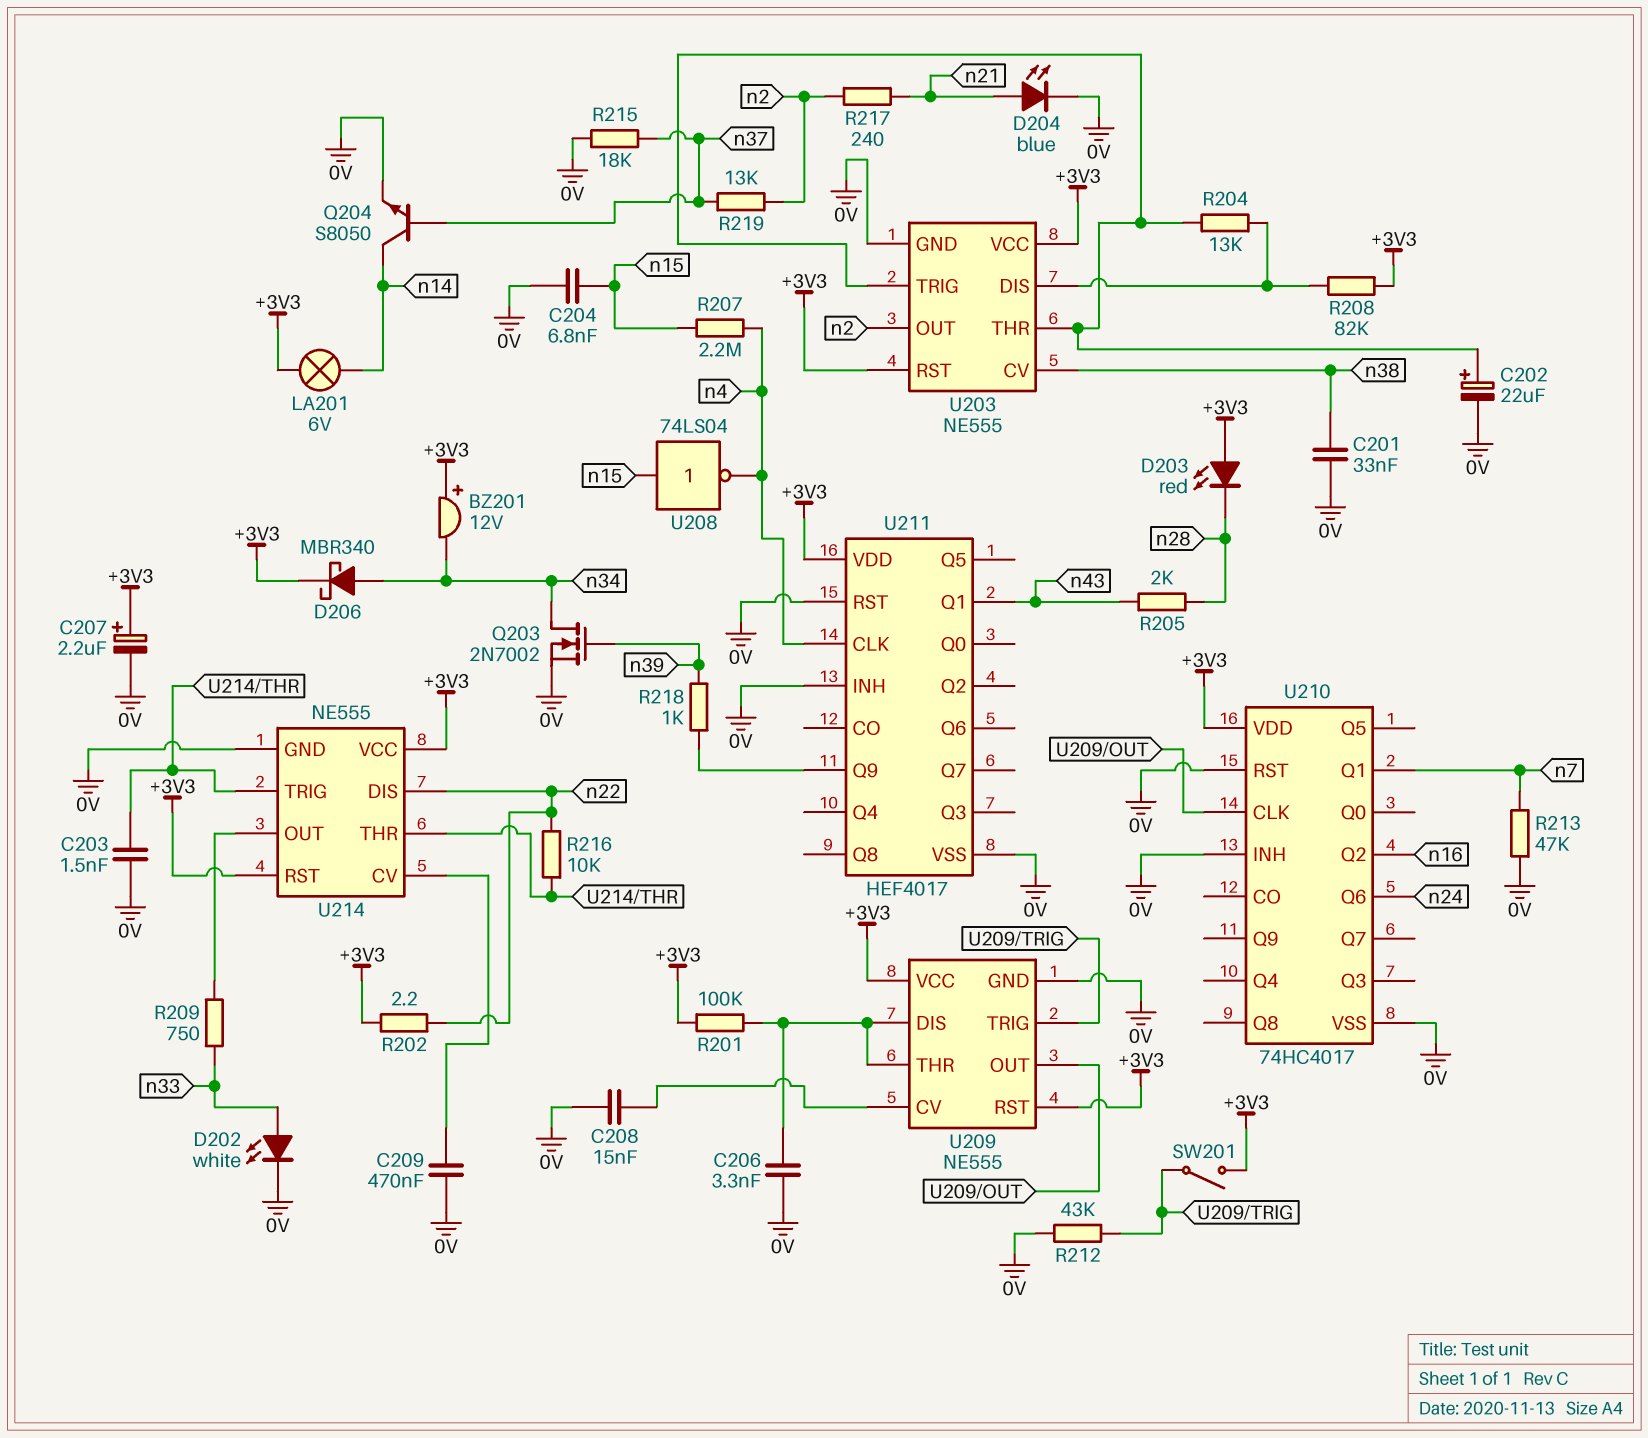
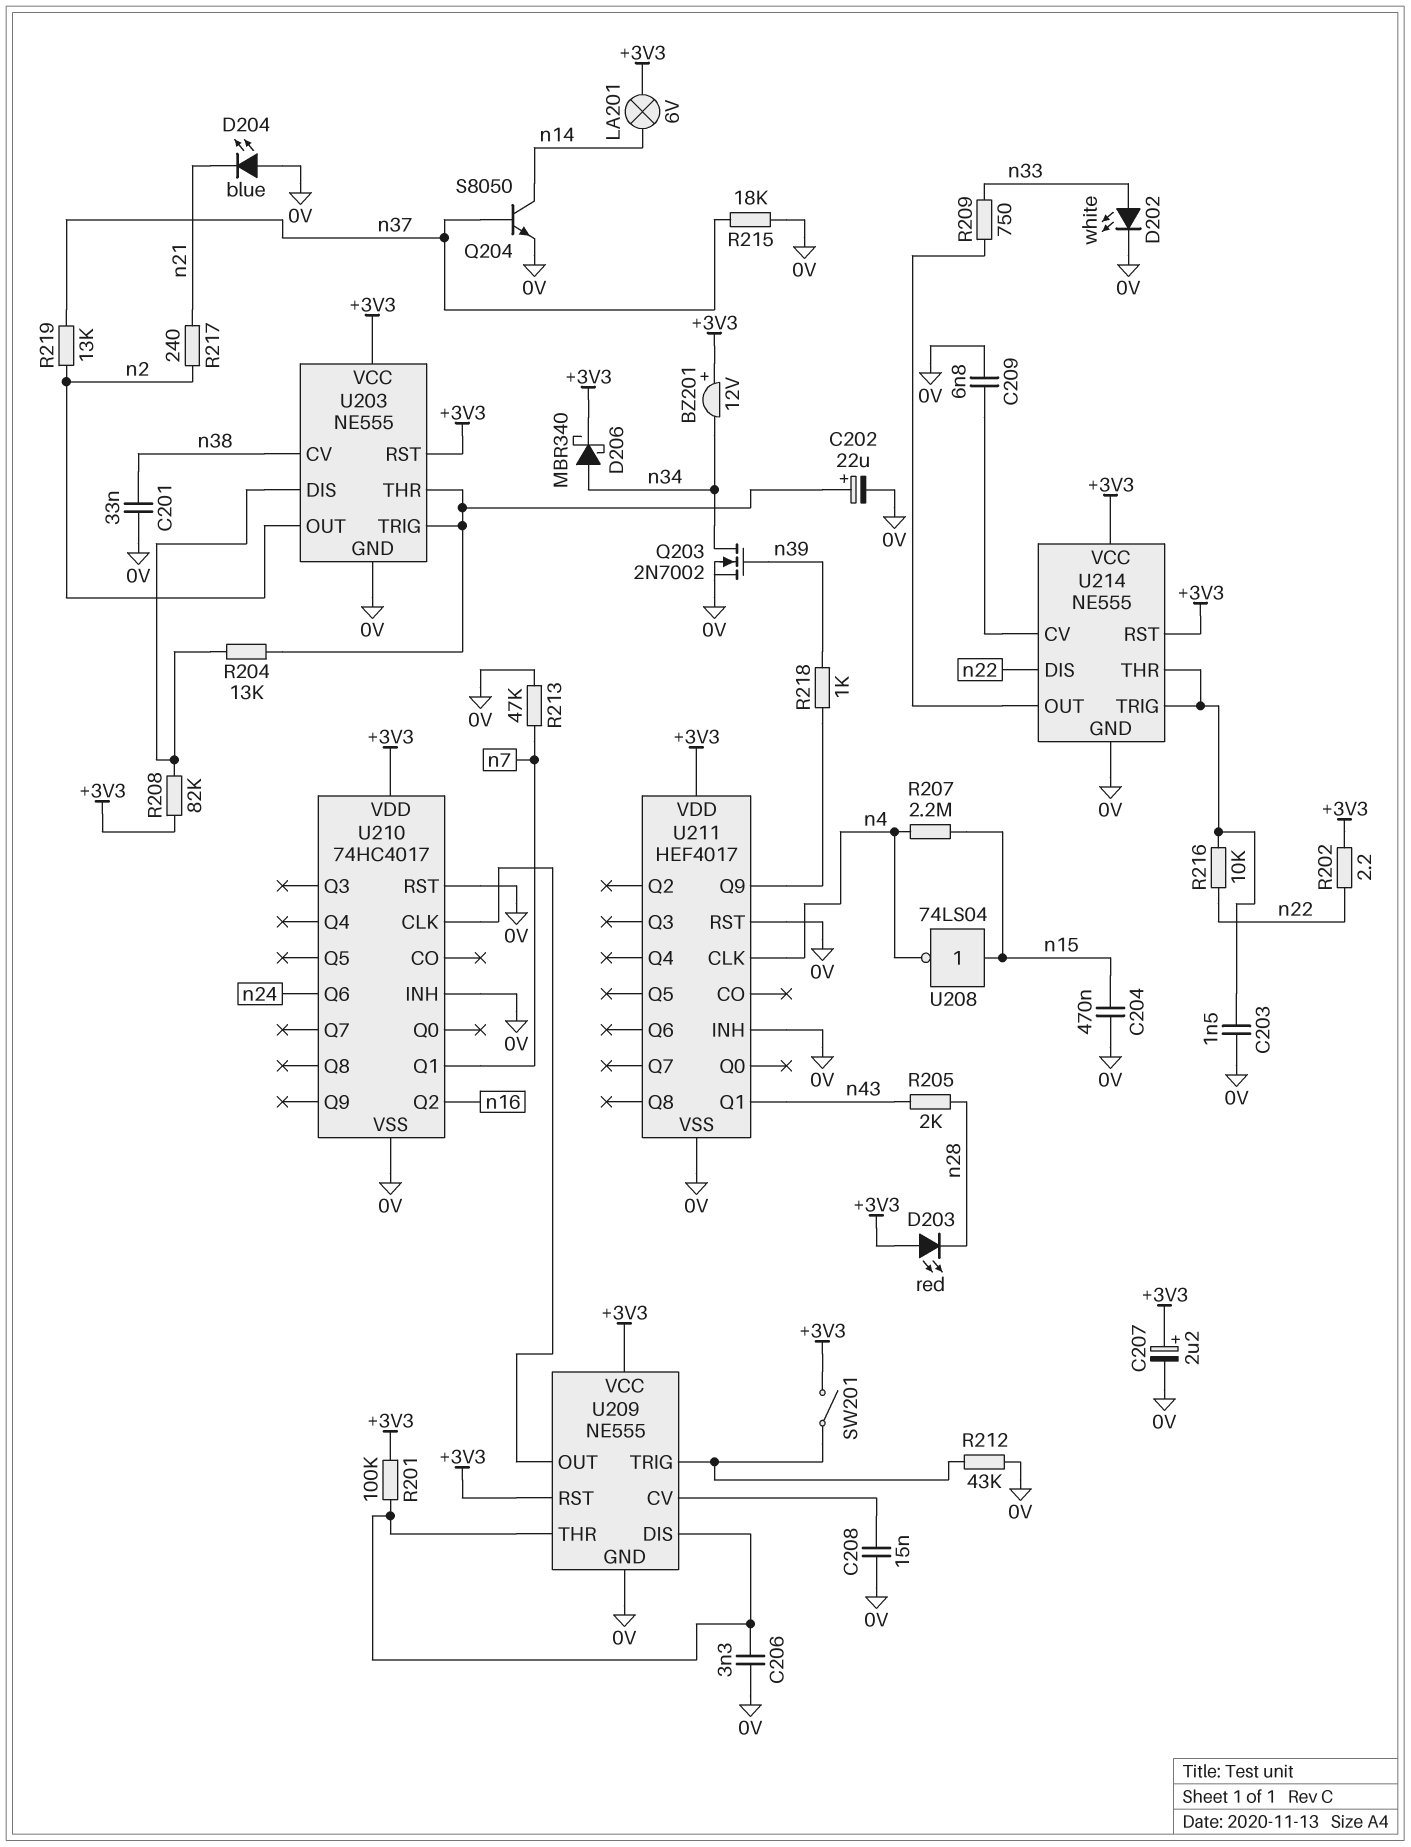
C204: 6.8nF (0V, n15) -> 470nF (0V, n15)
C209: 470nF (0V, U214/CV) -> 6.8nF (0V, U214/CV)
D204: LED blue (A n21, K 0V) -> LED blue (A 0V, K n21)

